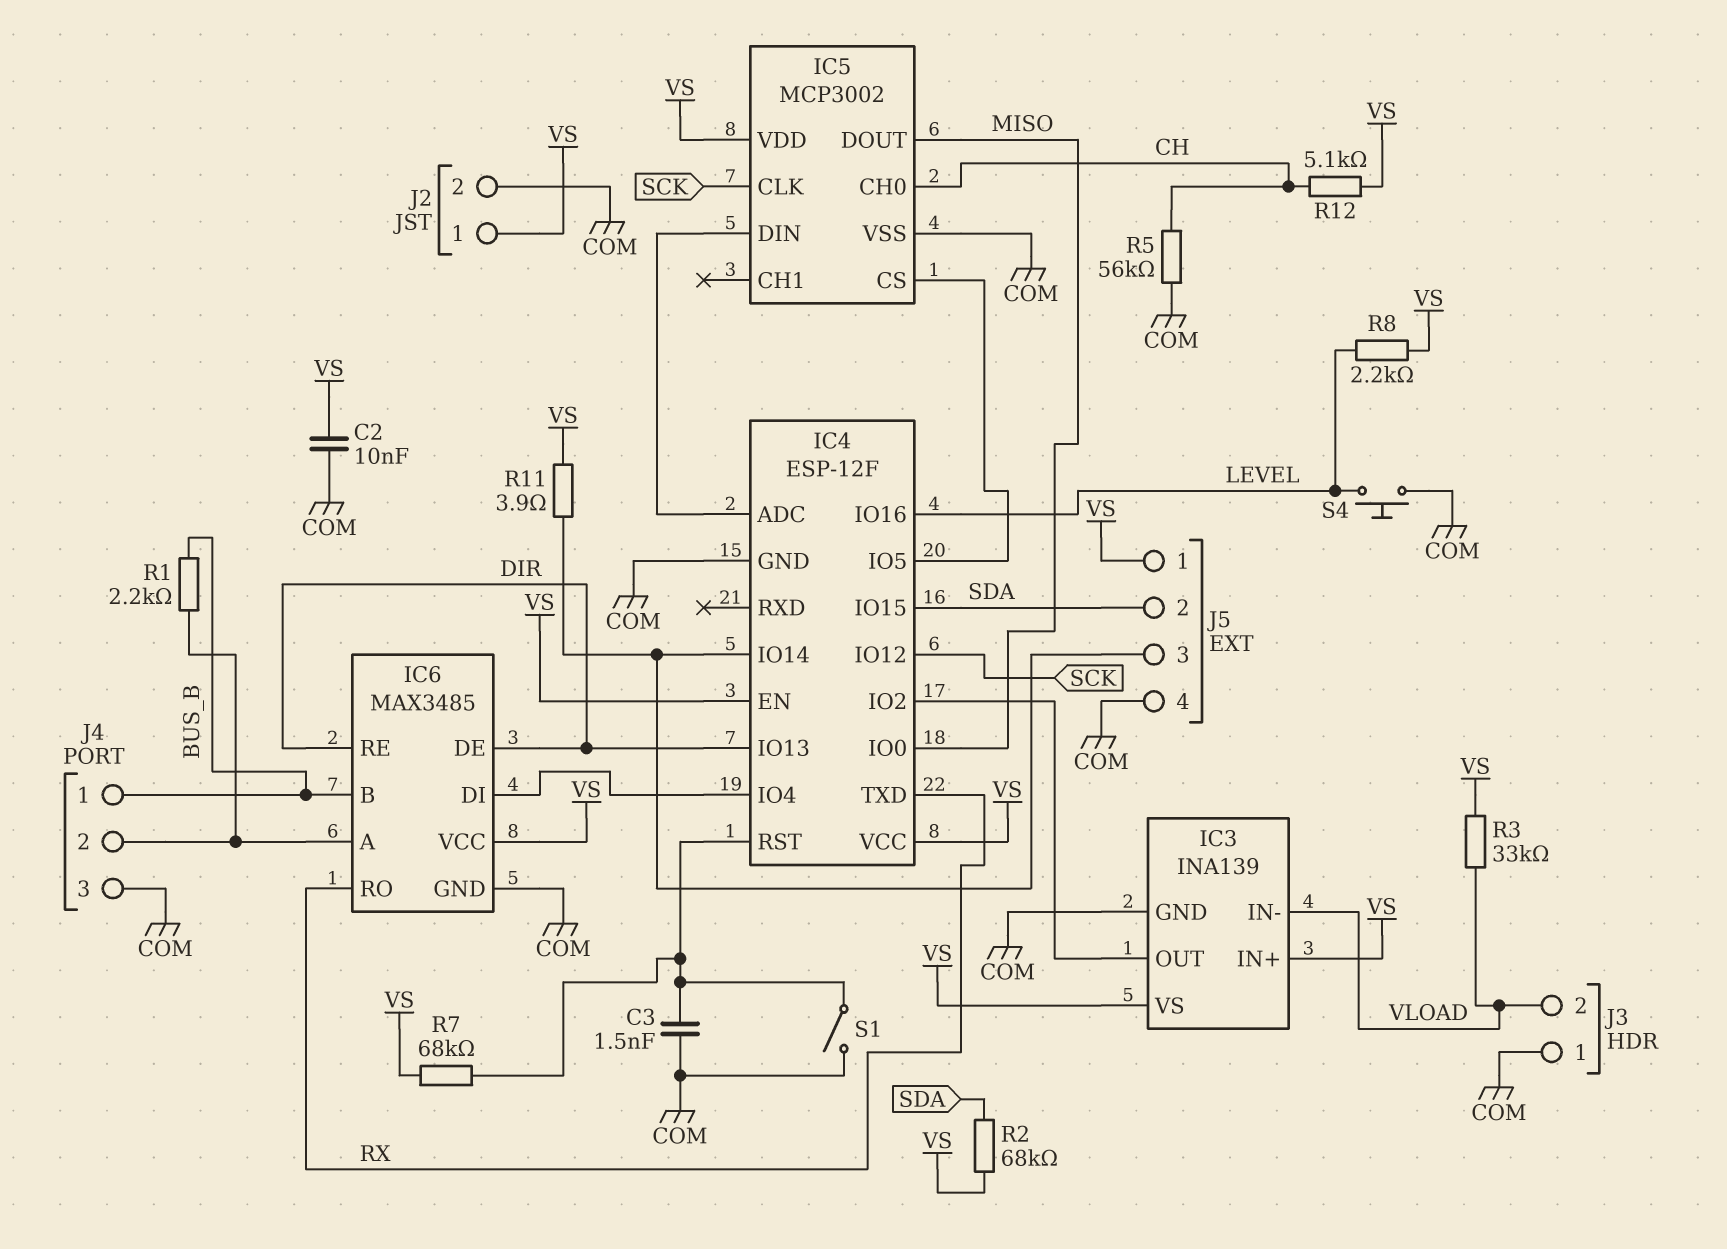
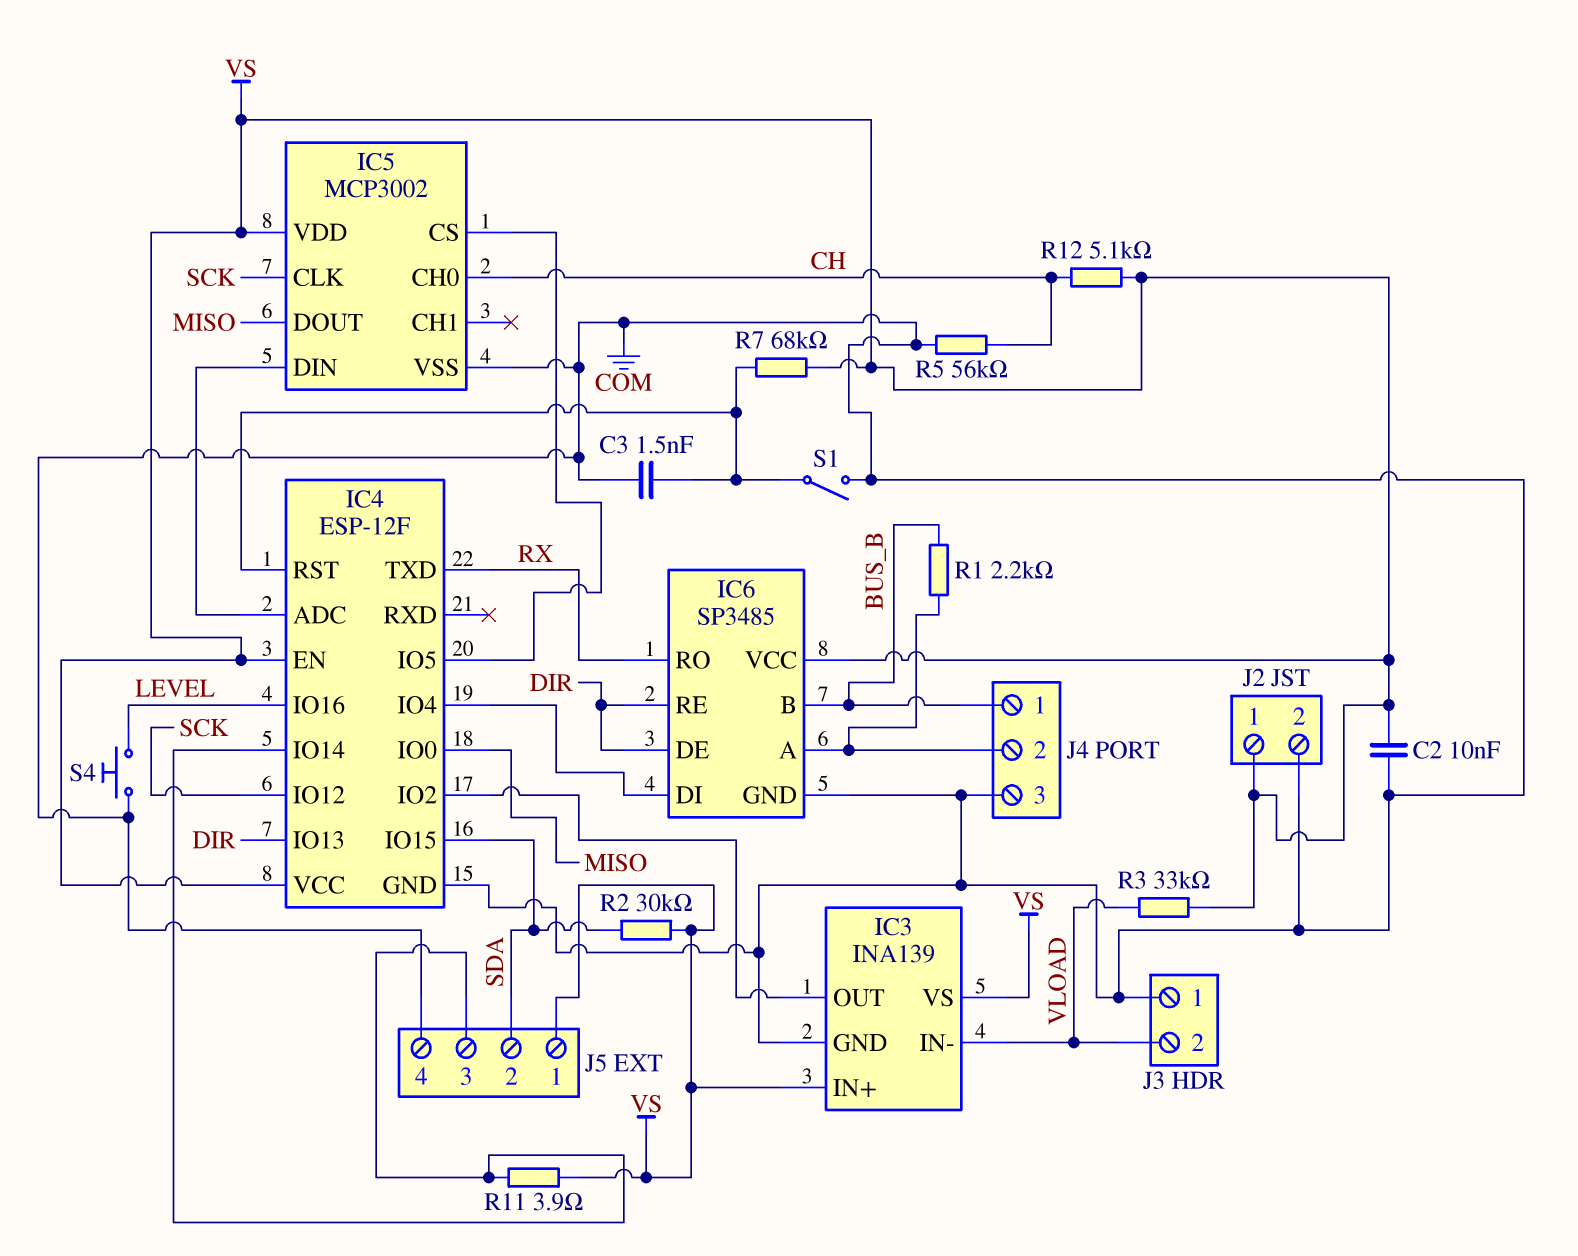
IC6: MAX3485 -> SP3485
R2: 68k (SDA, VS) -> 30k (SDA, VS)
R8: 2.2k (LEVEL, VS) -> none

